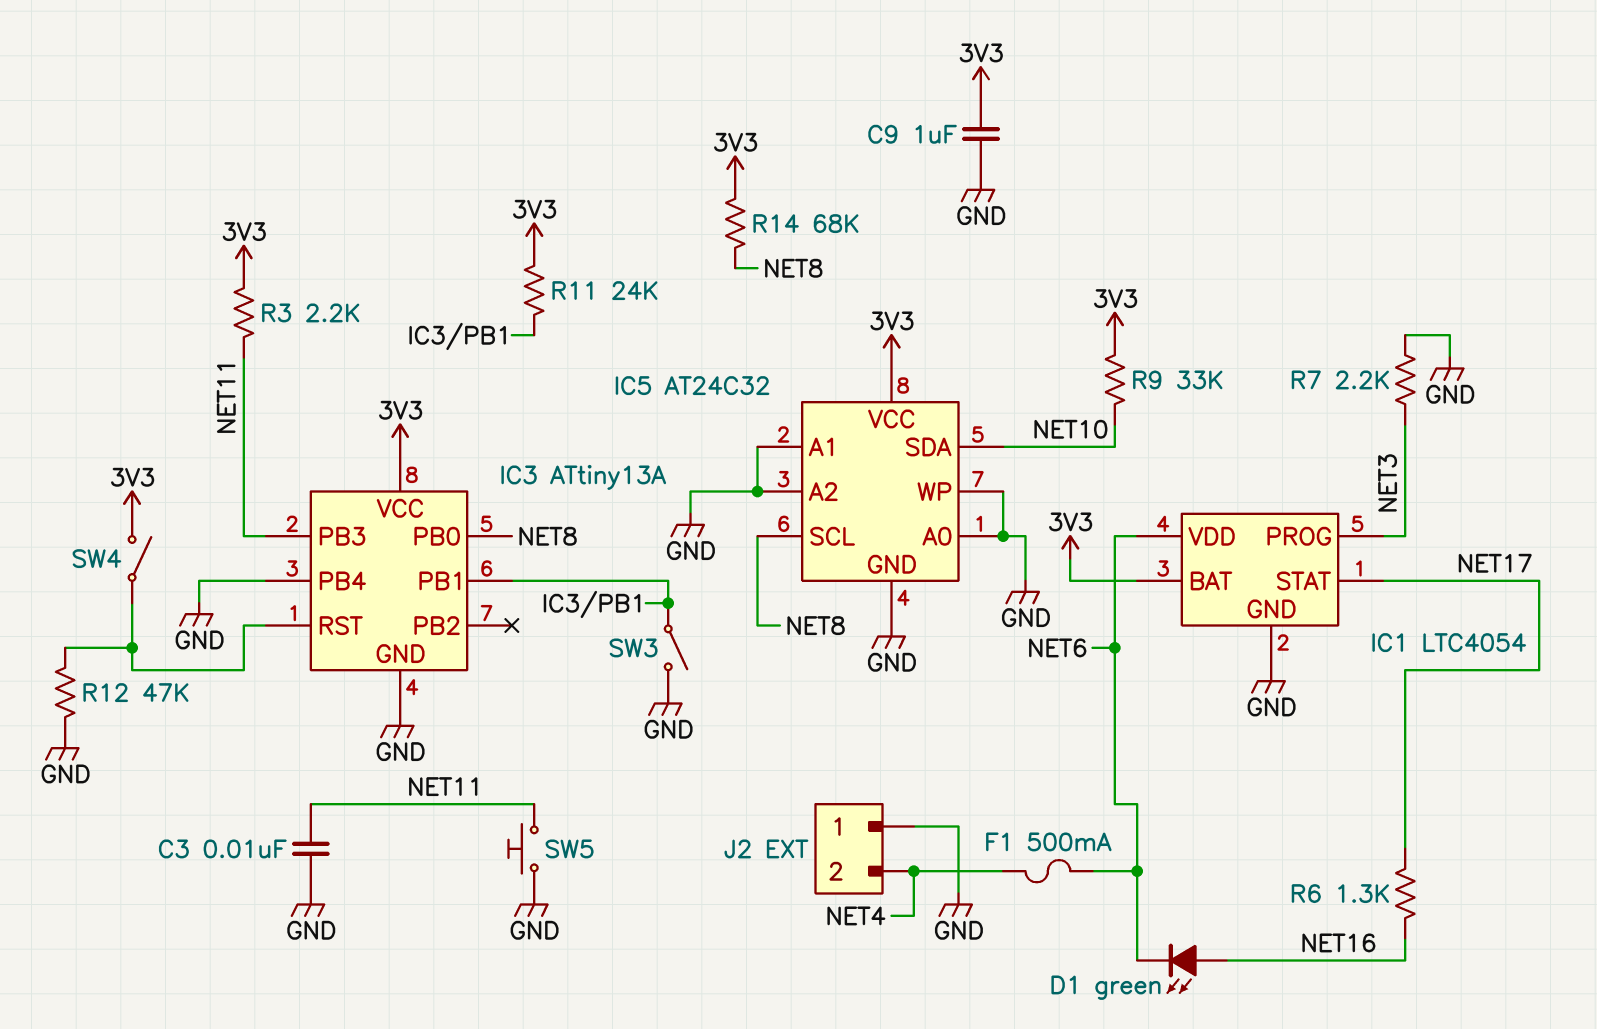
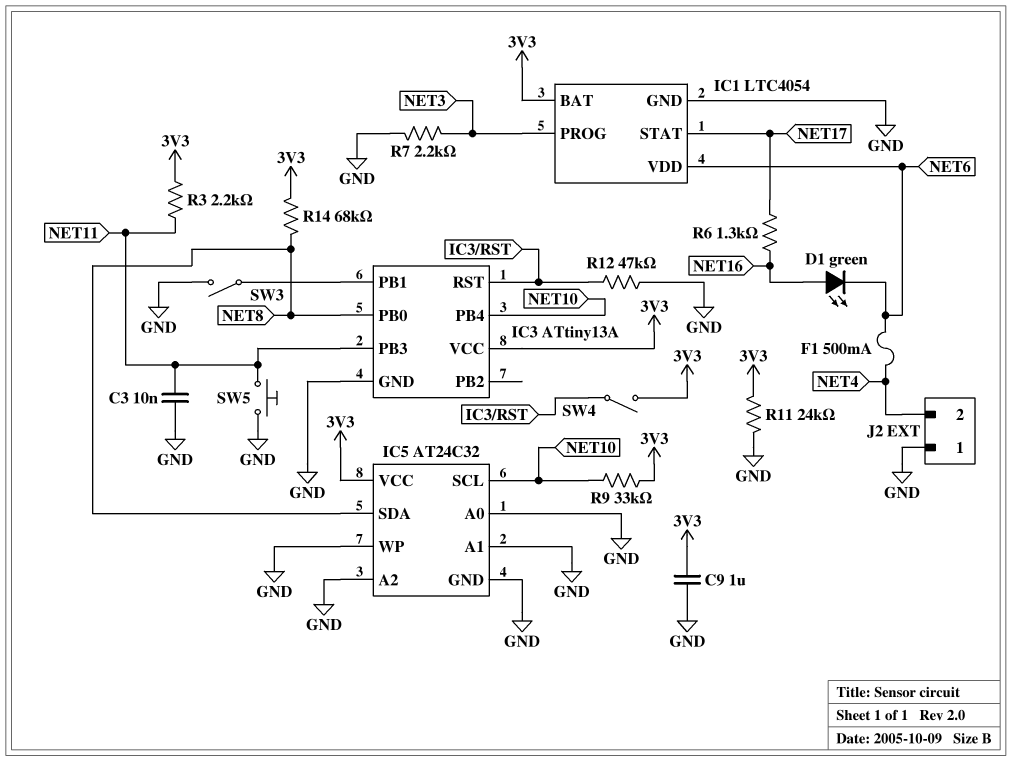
IC3 pin PB4: GND -> NET10
IC5 pin SCL: NET8 -> NET10
IC5 pin SDA: NET10 -> NET8
R11: 24k (3V3, IC3/PB1) -> 24k (3V3, GND)

